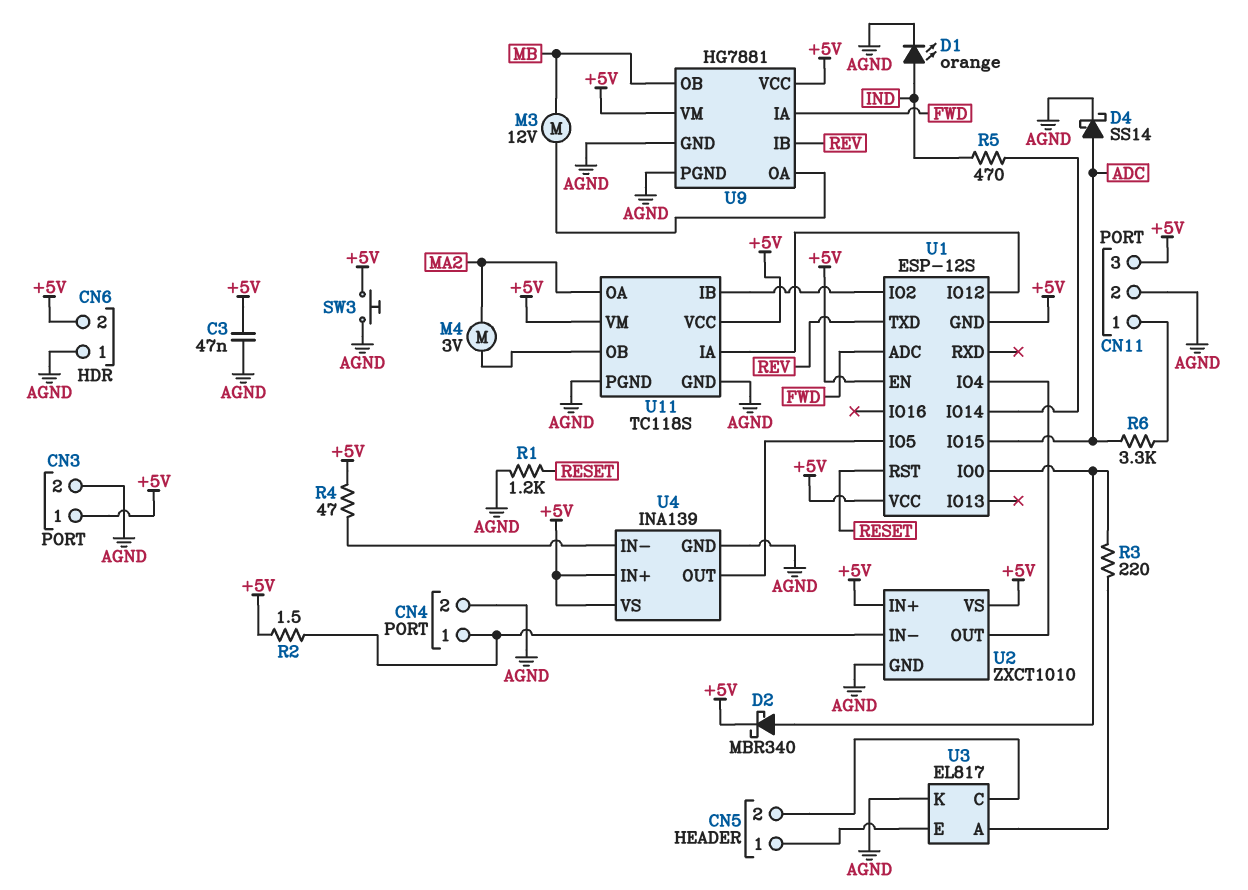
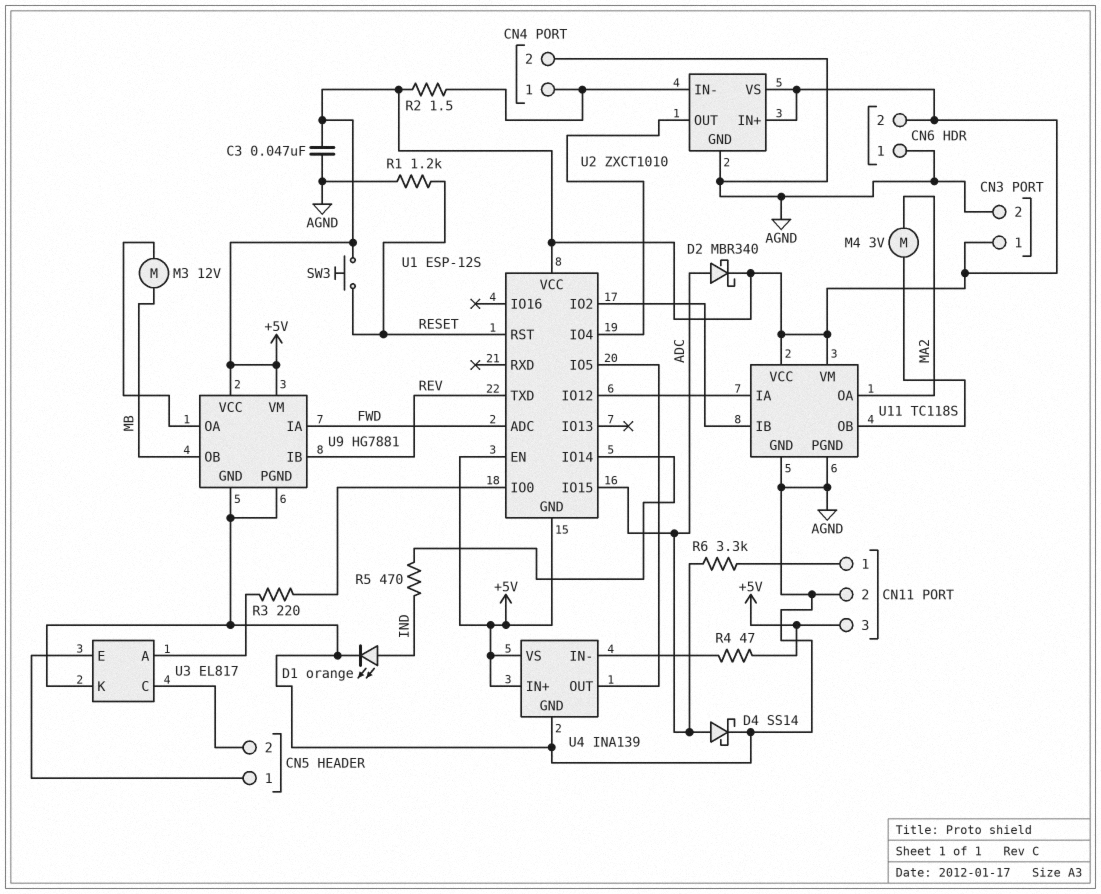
D2: schottky MBR340 (A U1/IO0, K +5V) -> schottky MBR340 (A ADC, K +5V)
SW3: button (+5V, AGND) -> button (+5V, RESET)

